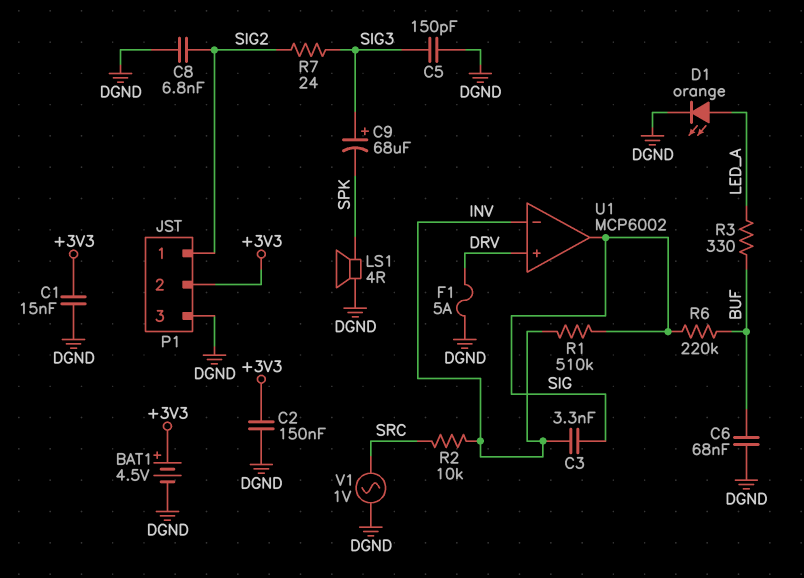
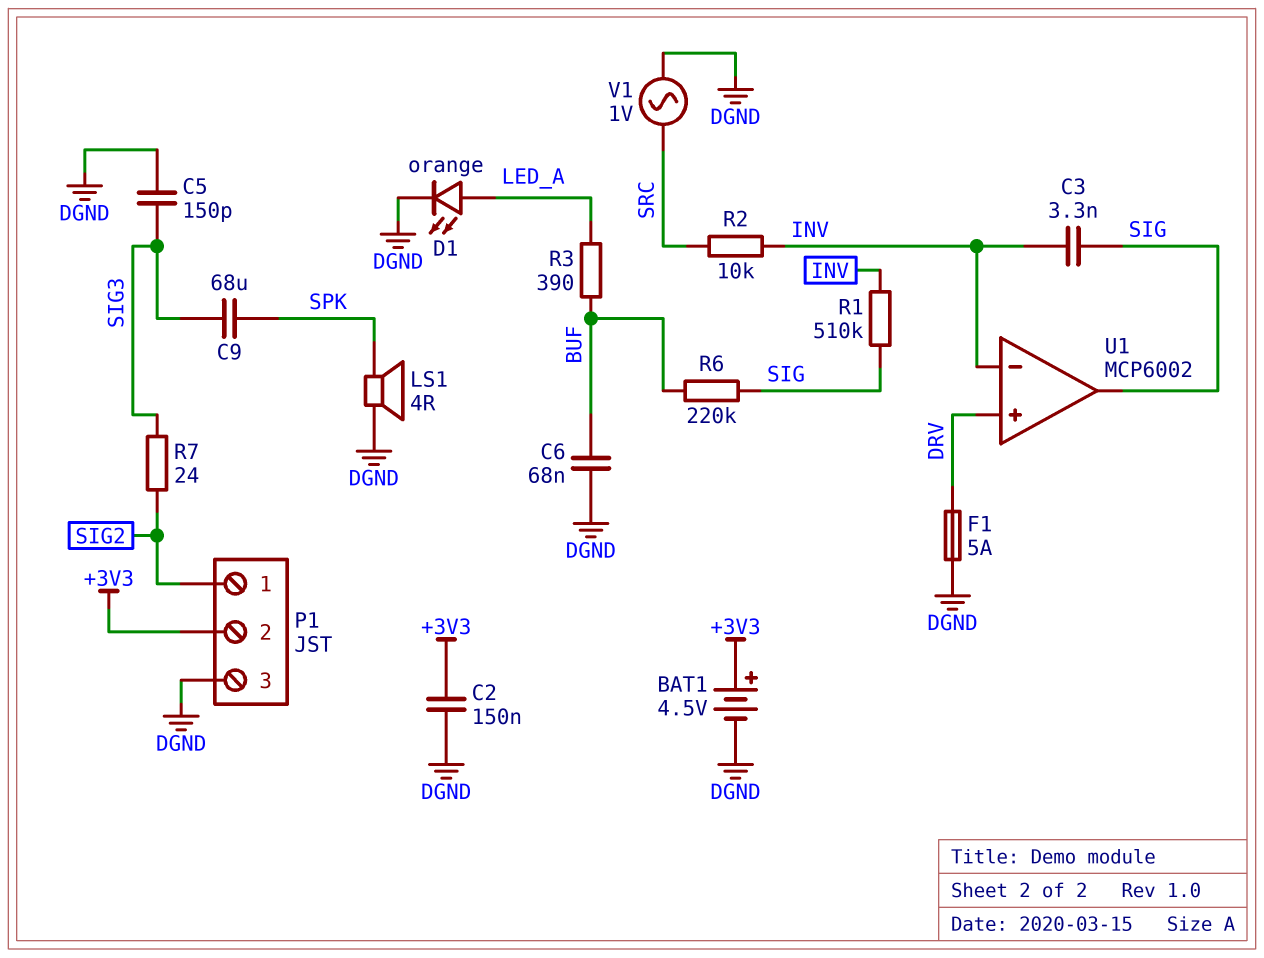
C1: 15nF (+3V3, DGND) -> none
C8: 6.8nF (DGND, SIG2) -> none
C9: 68uF (plus SIG3, minus SPK) -> 68uF (SIG3, SPK)
R3: 330 (BUF, LED_A) -> 390 (BUF, LED_A)

